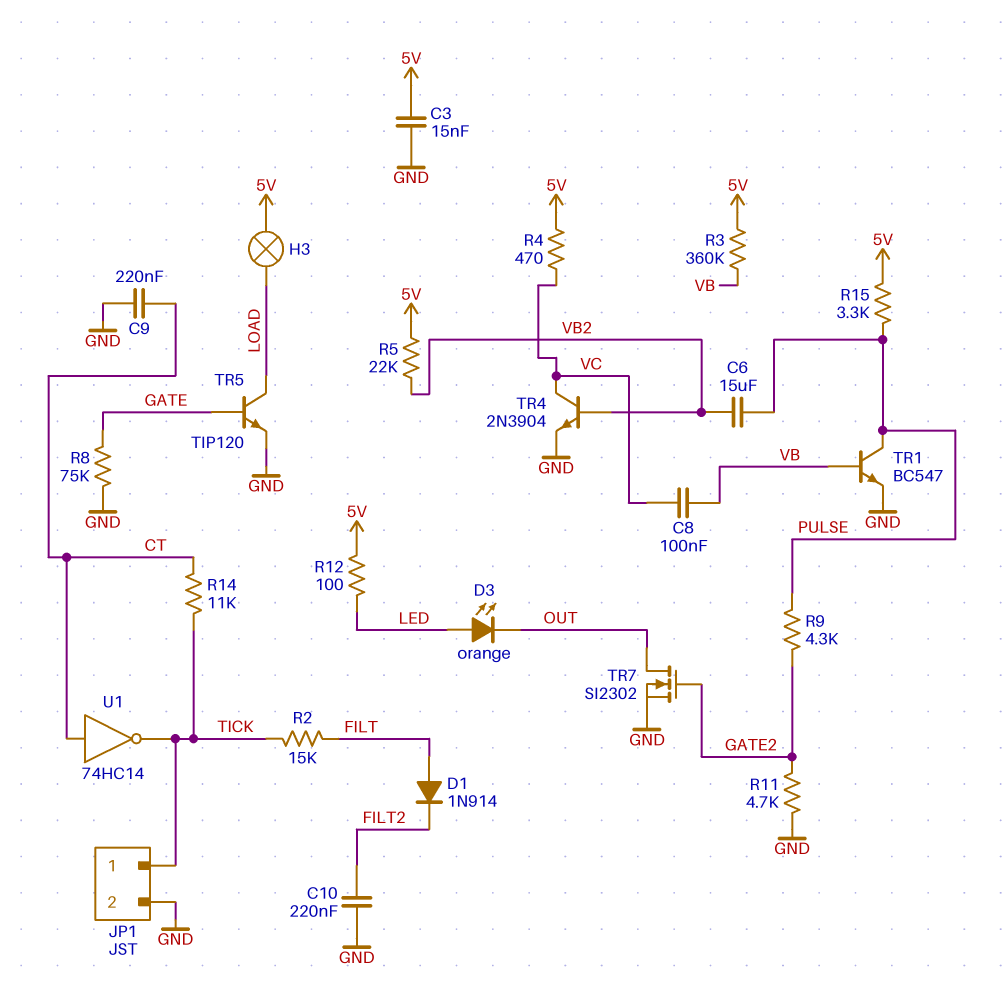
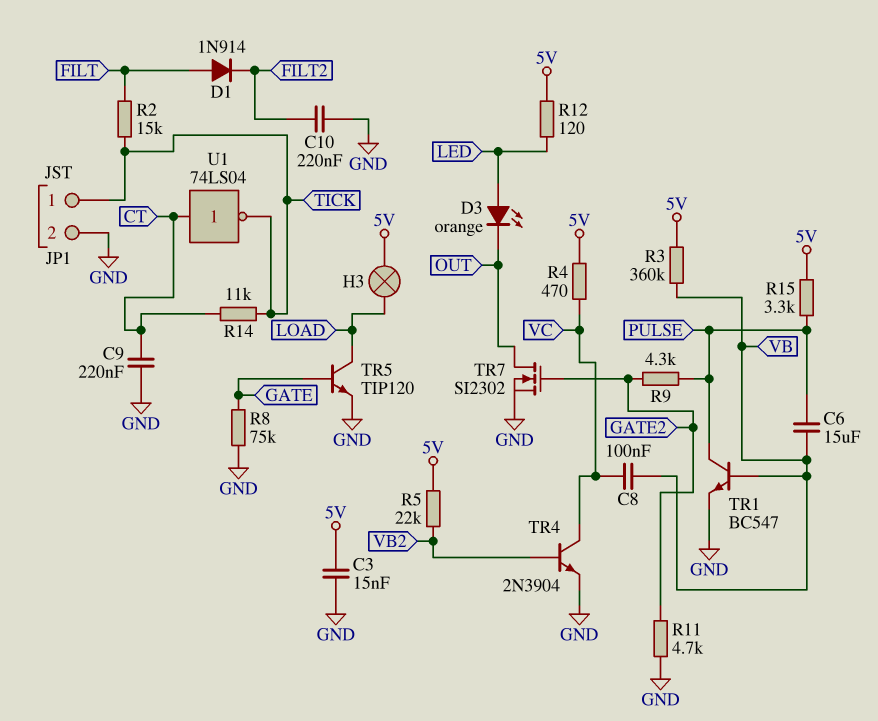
C6: 15uF (PULSE, VB2) -> 15uF (PULSE, VB)
R12: 100 (5V, LED) -> 120 (5V, LED)
U1: NOT 74HC14 (in CT, out TICK) -> NOT 74LS04 (in CT, out TICK)

